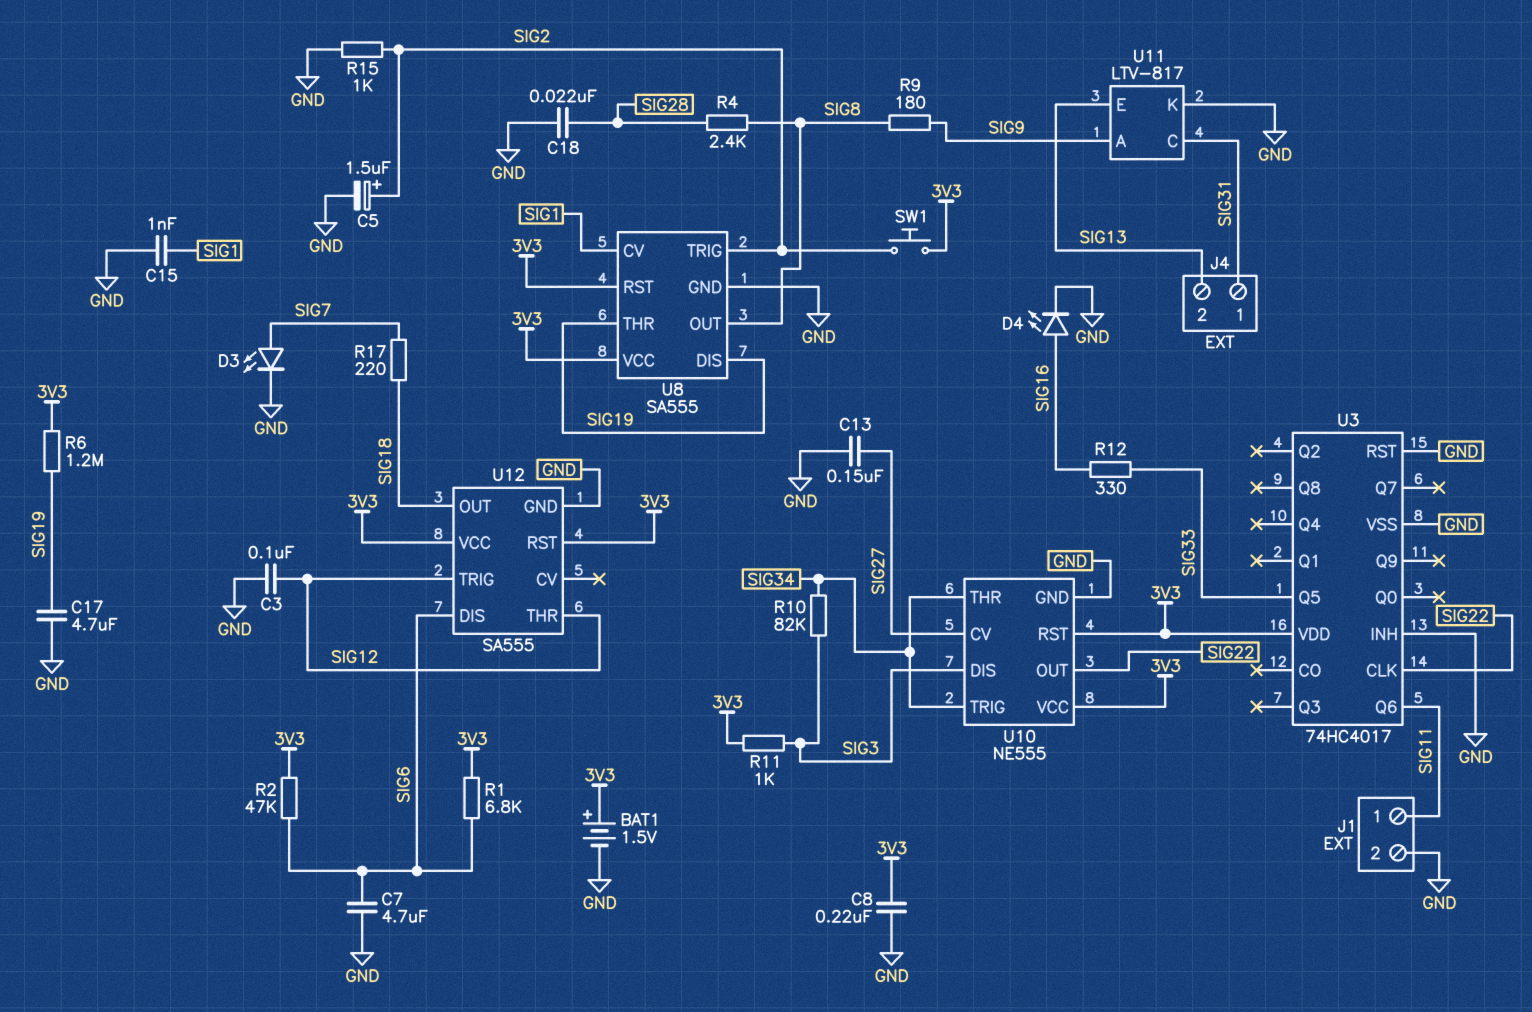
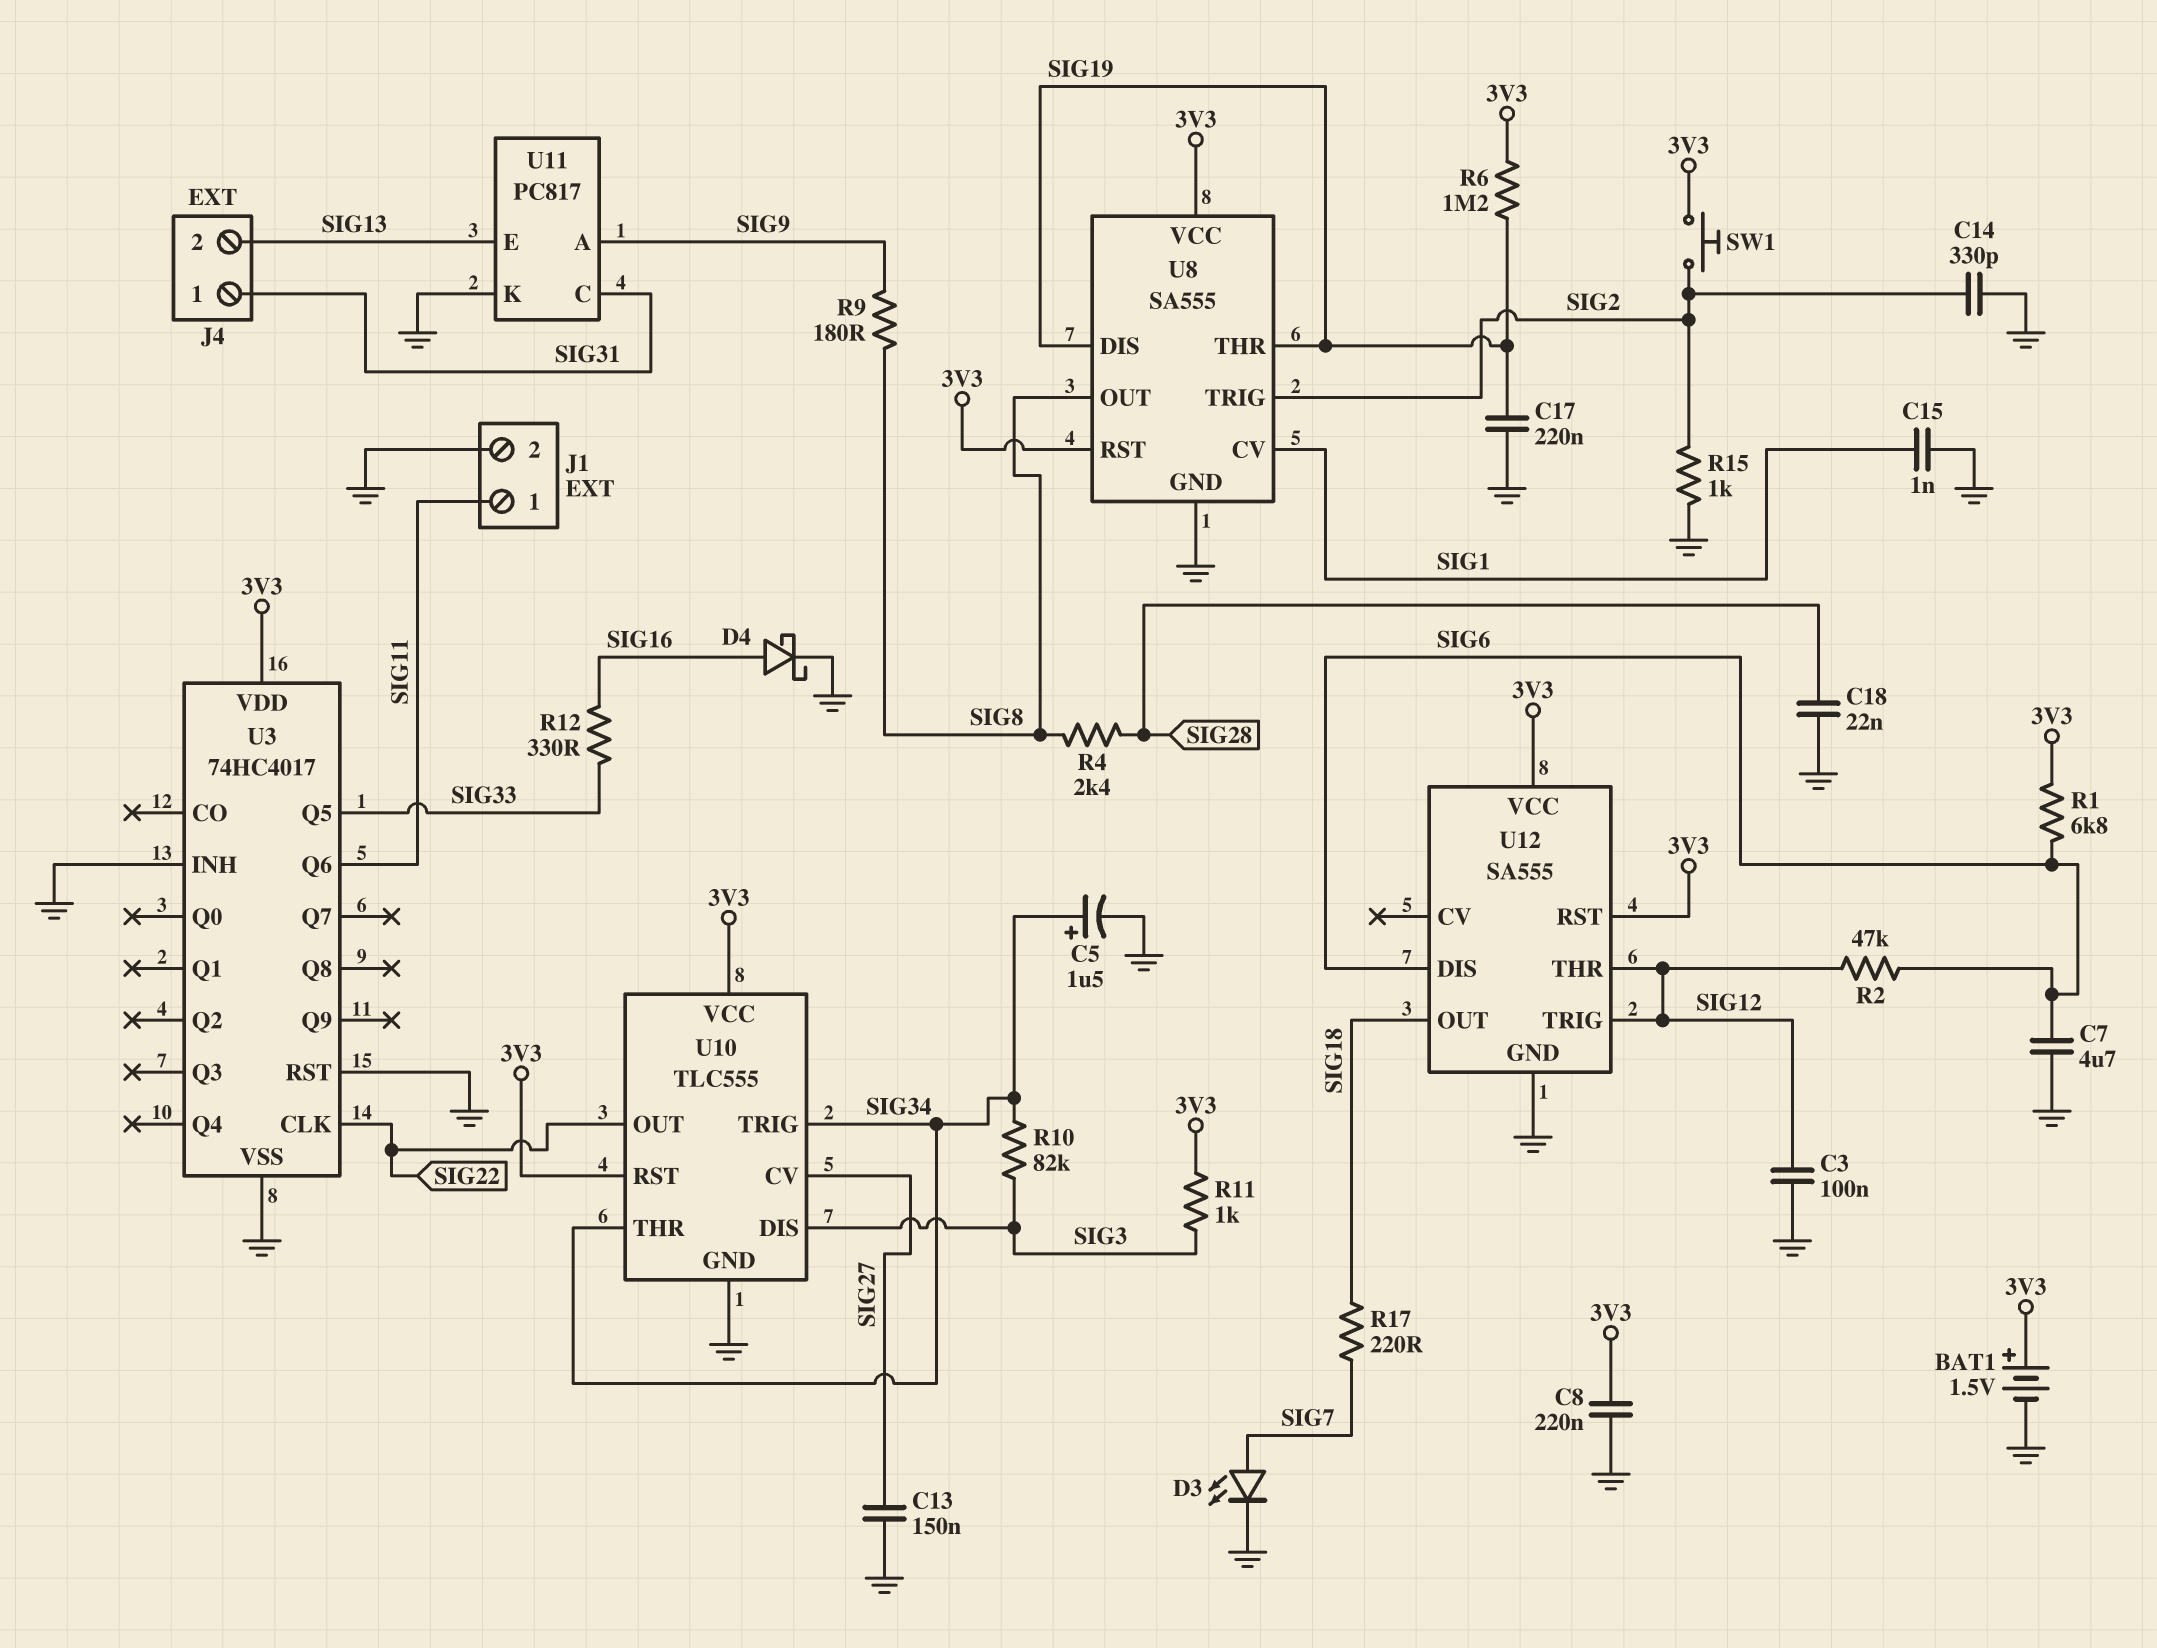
C5: 1.5uF (plus SIG2, minus GND) -> 1.5uF (plus SIG34, minus GND)
C14: none -> 330pF (GND, SIG2)
C17: 4.7uF (GND, SIG19) -> 220nF (GND, SIG19)
D4: LED (A SIG16, K GND) -> schottky (A SIG16, K GND)
R2: 47k (3V3, SIG6) -> 47k (SIG6, SIG12)
U10: NE555 -> TLC555
U11: LTV-817 -> PC817

